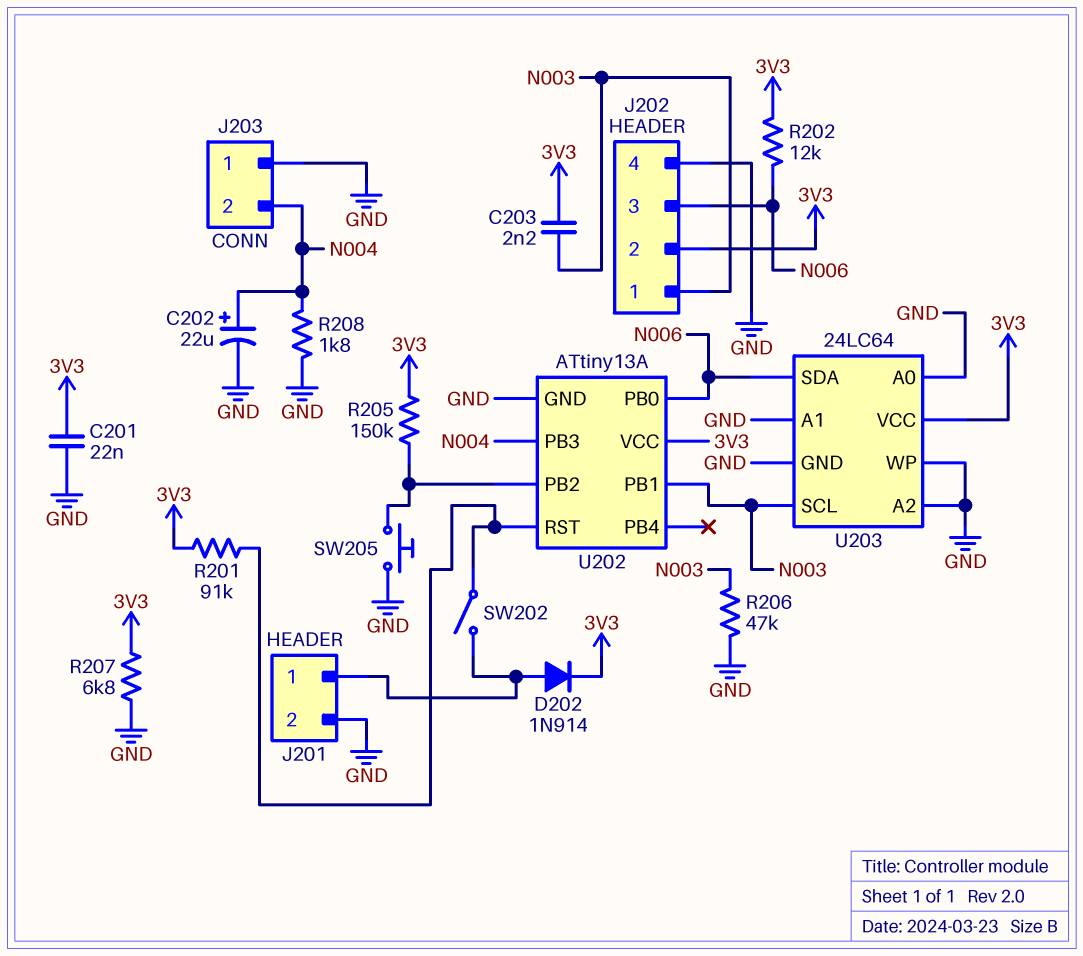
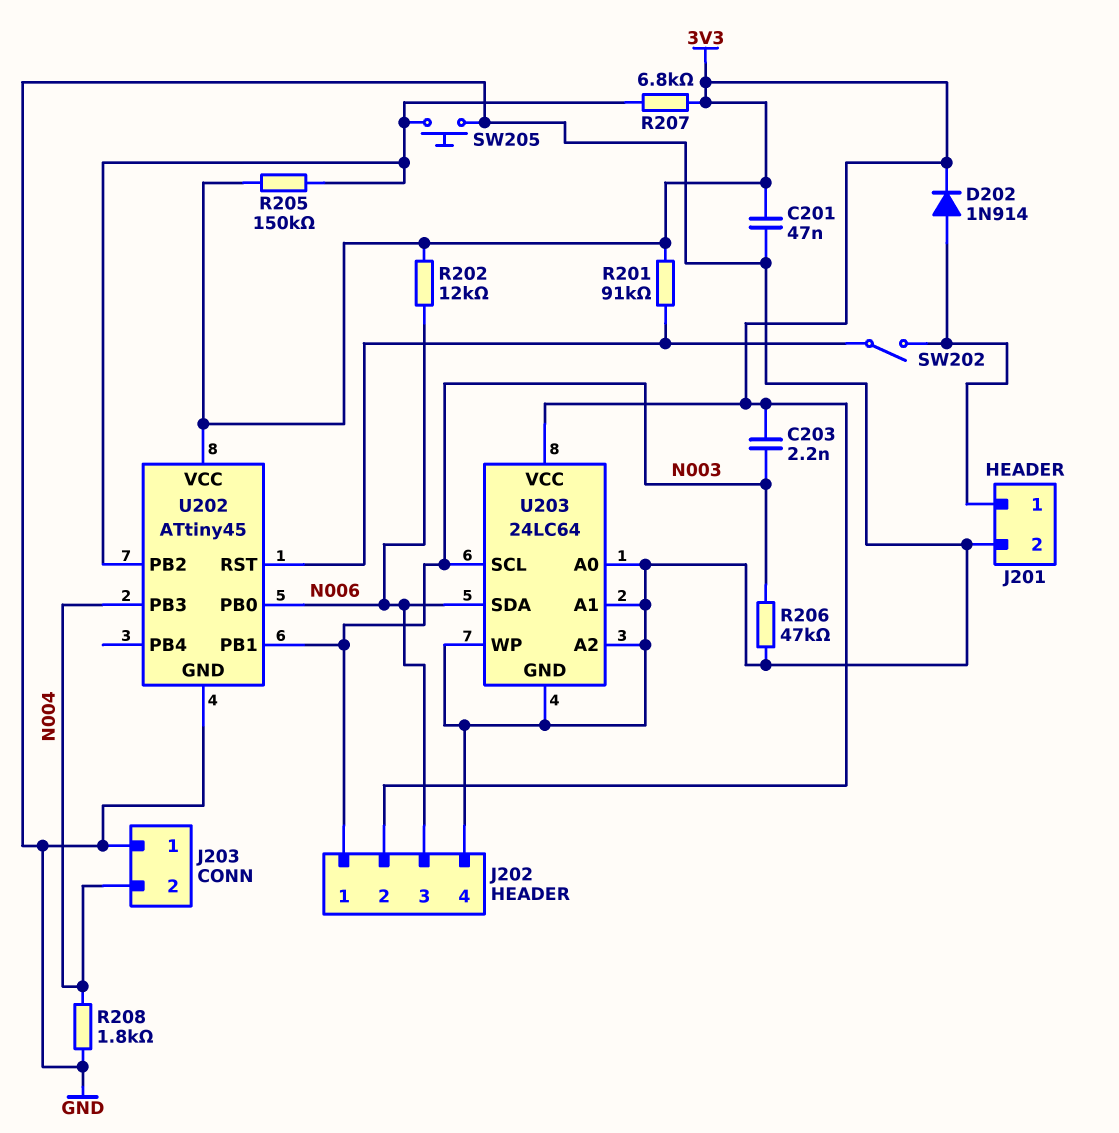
C201: 22nF (3V3, GND) -> 47nF (3V3, GND)
C202: 22uF (plus N004, minus GND) -> none
R207: 6.8k (3V3, GND) -> 6.8k (3V3, U202/PB2)
U202: ATtiny13A -> ATtiny45

